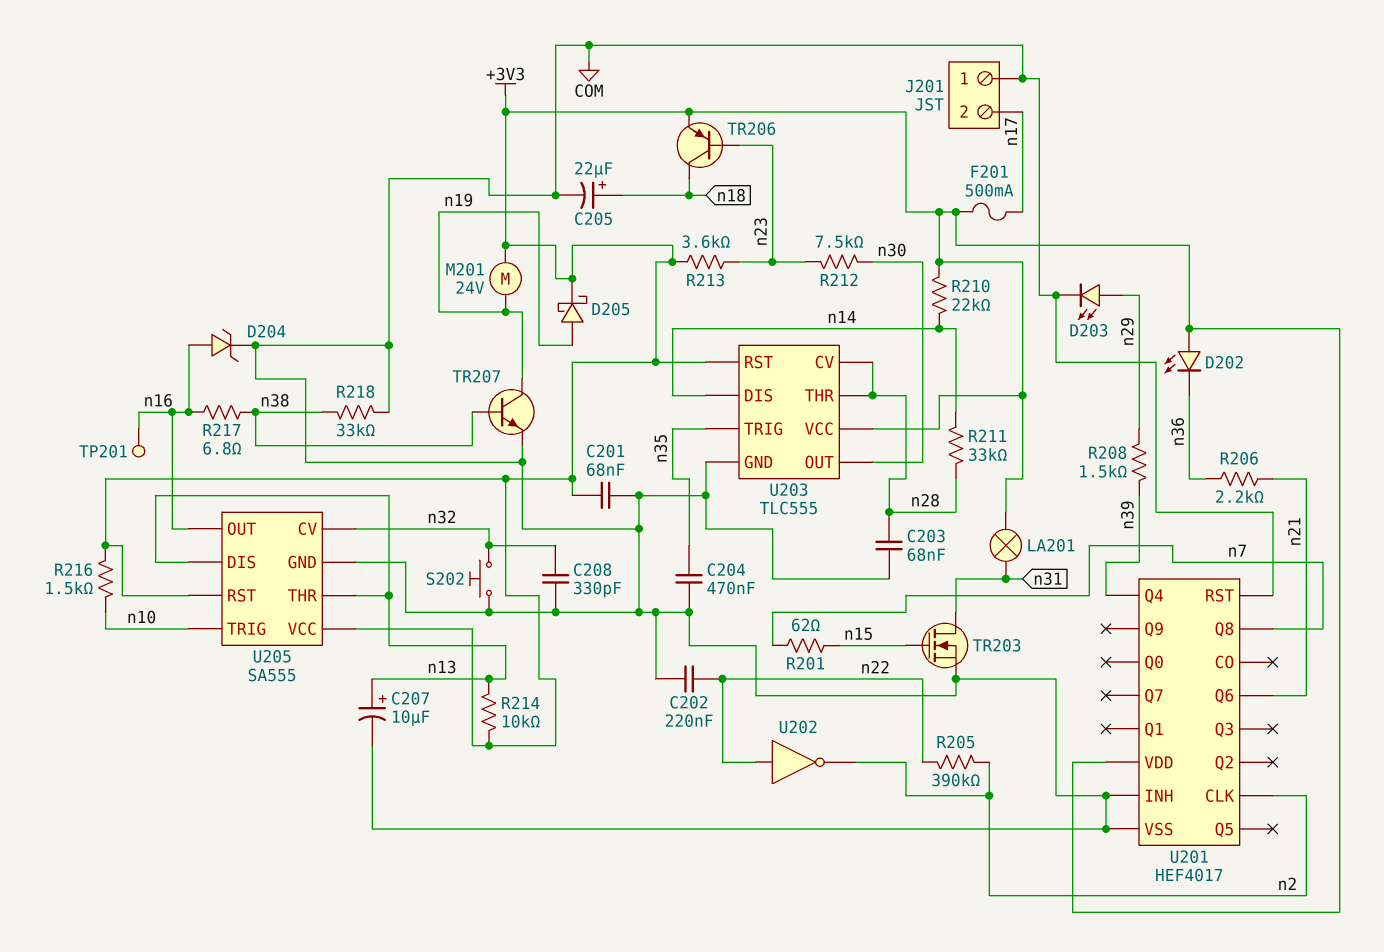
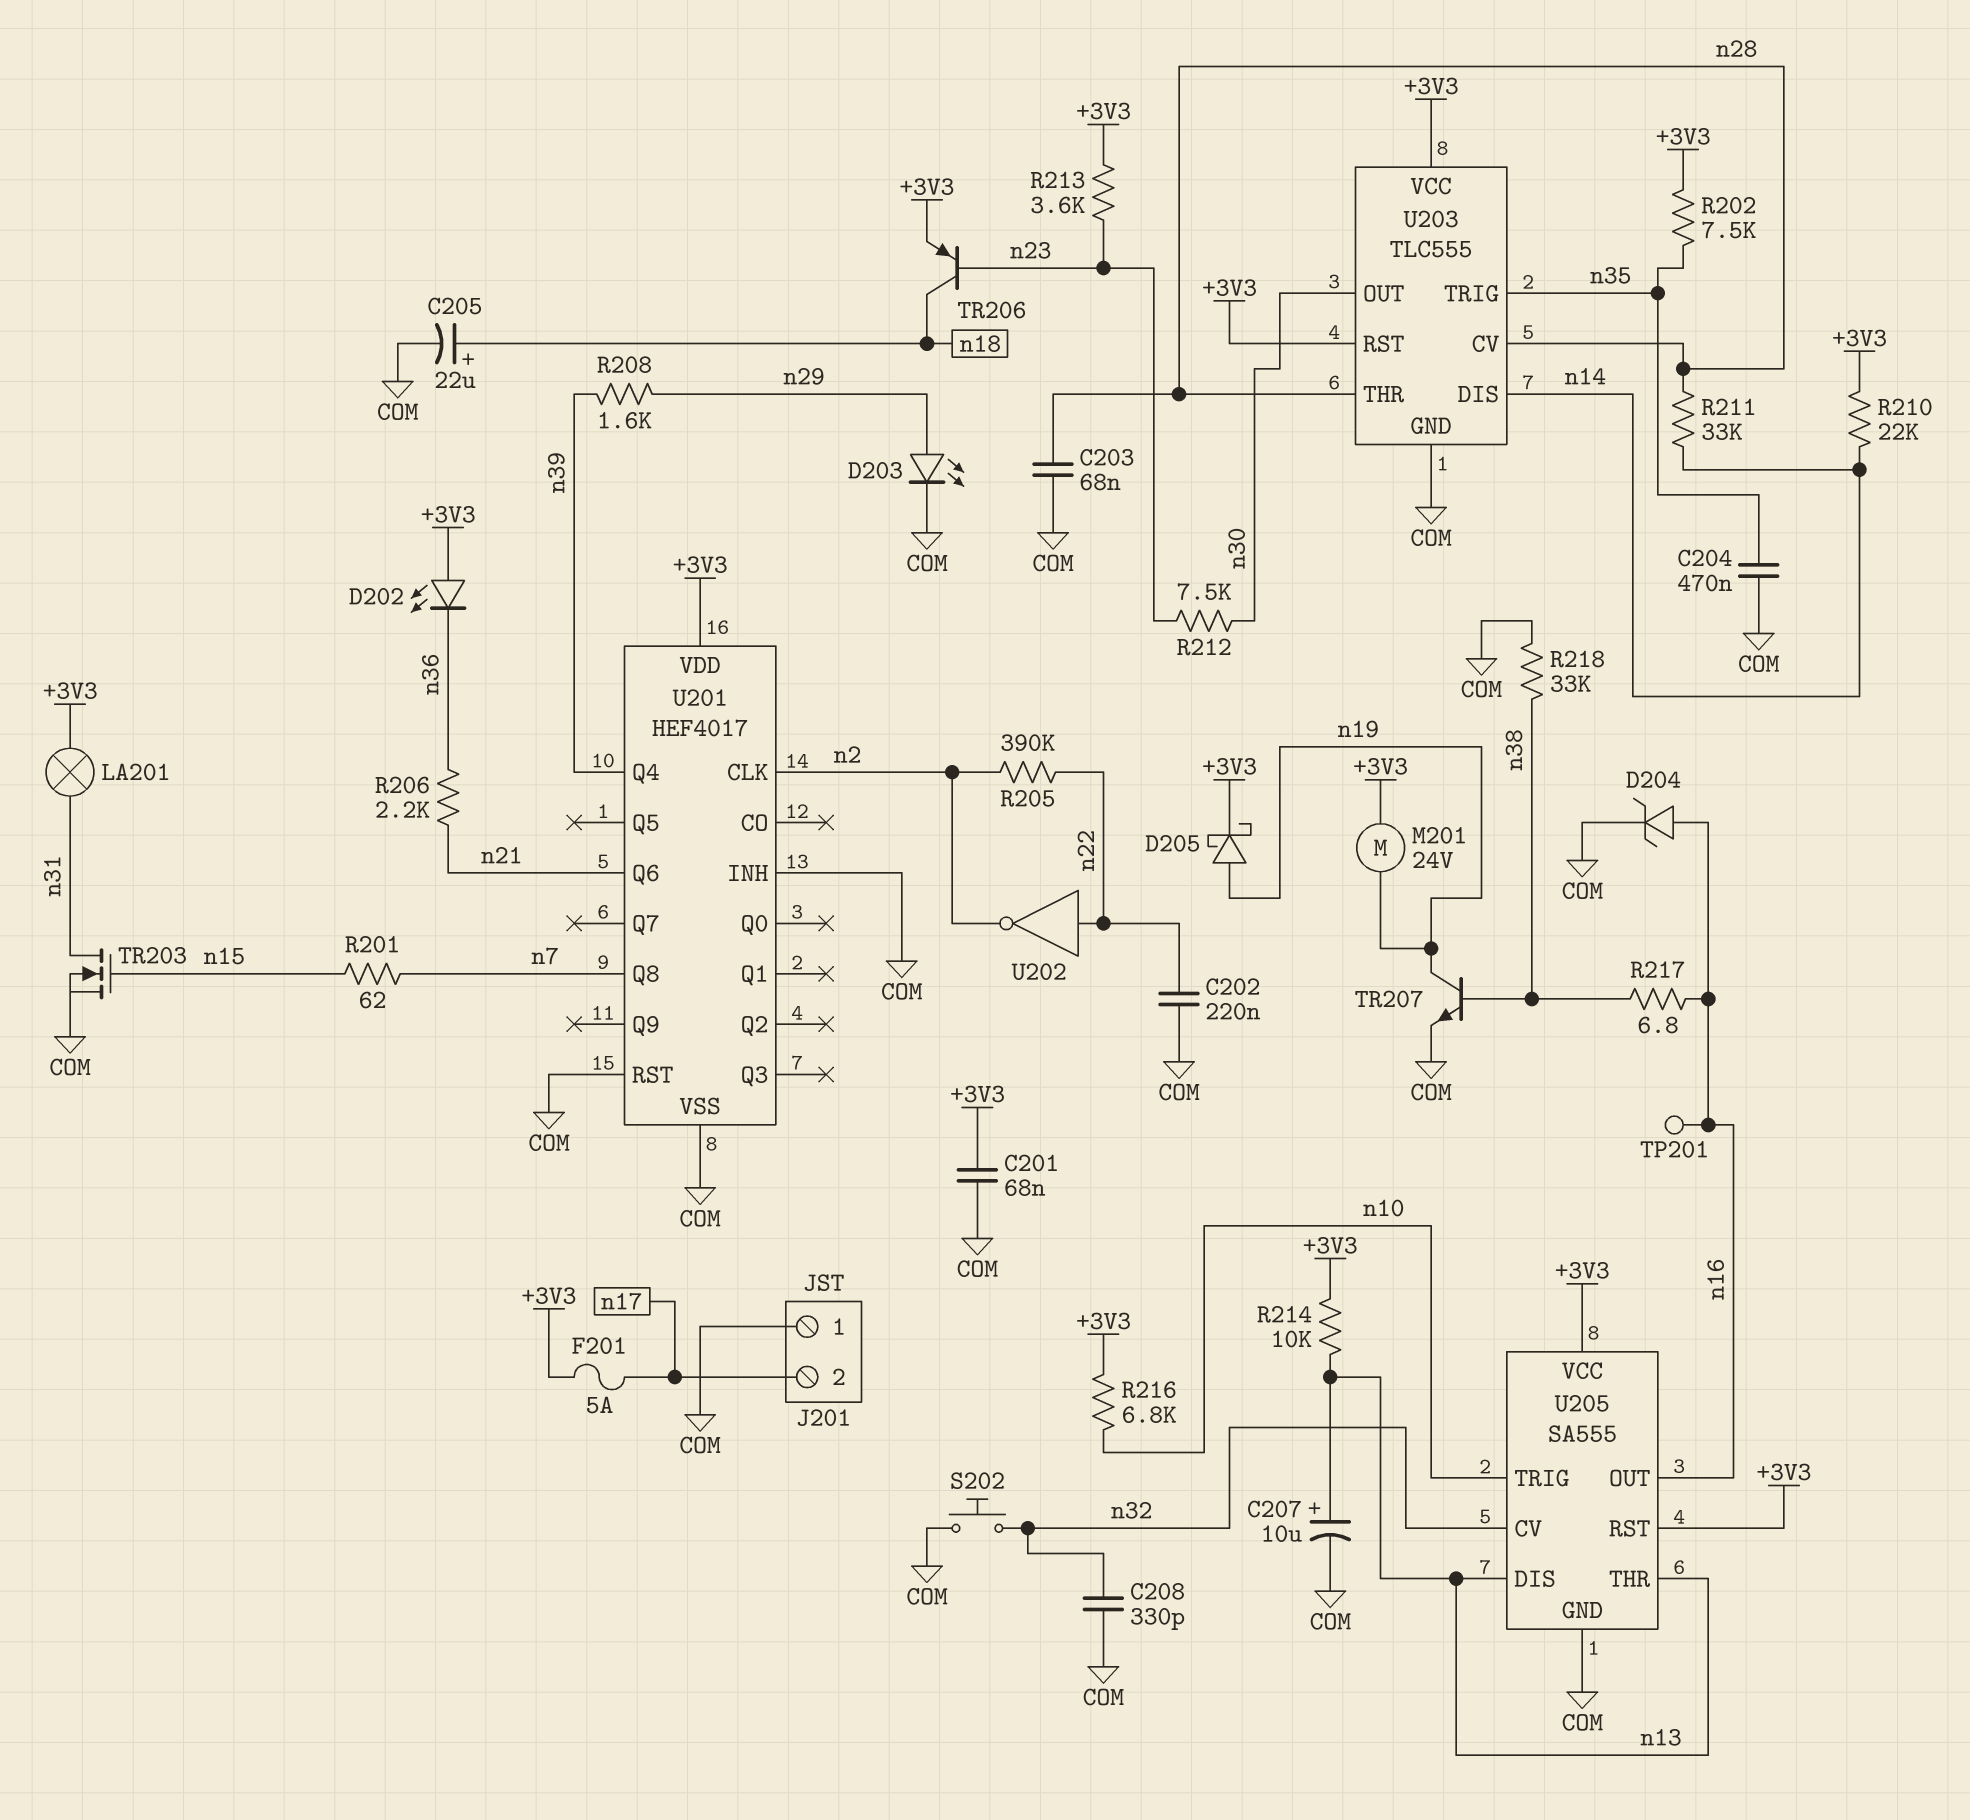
F201: 500mA (+3V3, n17) -> 5A (+3V3, n17)
R202: none -> 7.5k (+3V3, n35)
R208: 1.5k (n29, n39) -> 1.6k (n29, n39)
R216: 1.5k (+3V3, n10) -> 6.8k (+3V3, n10)

